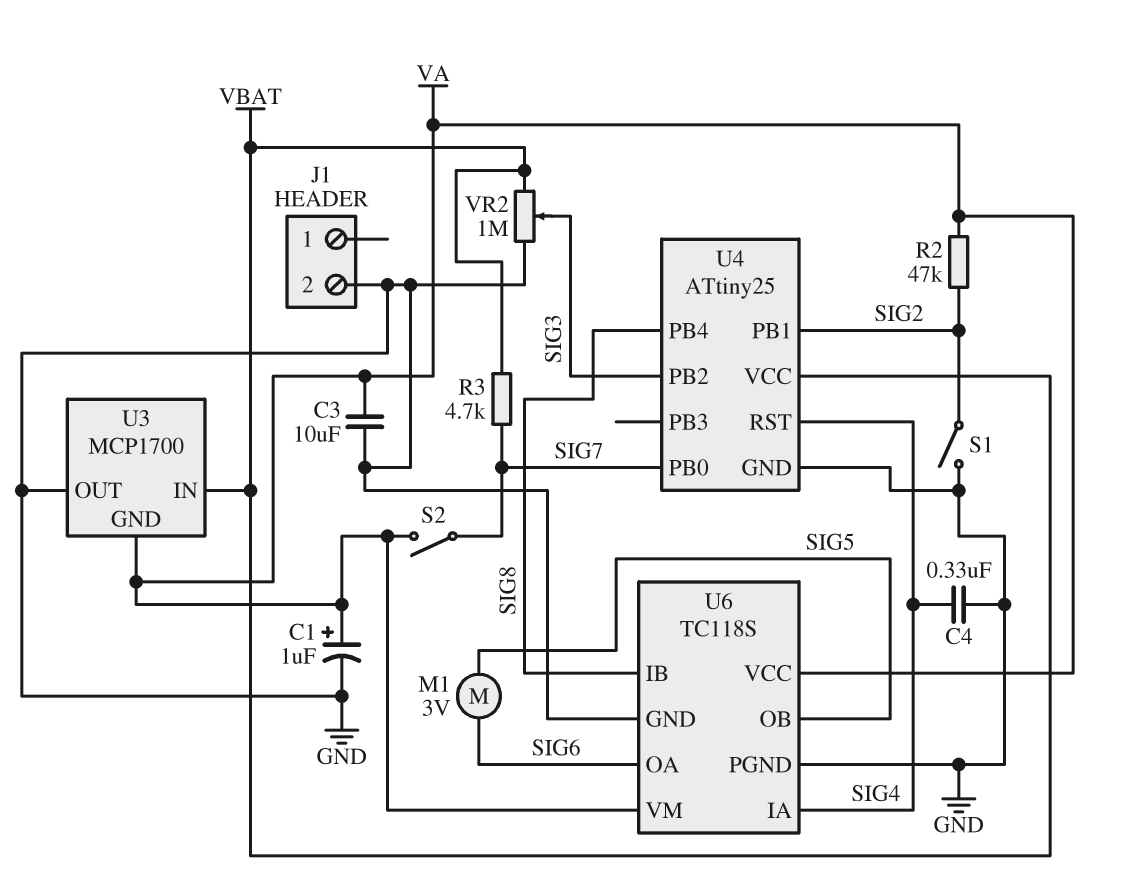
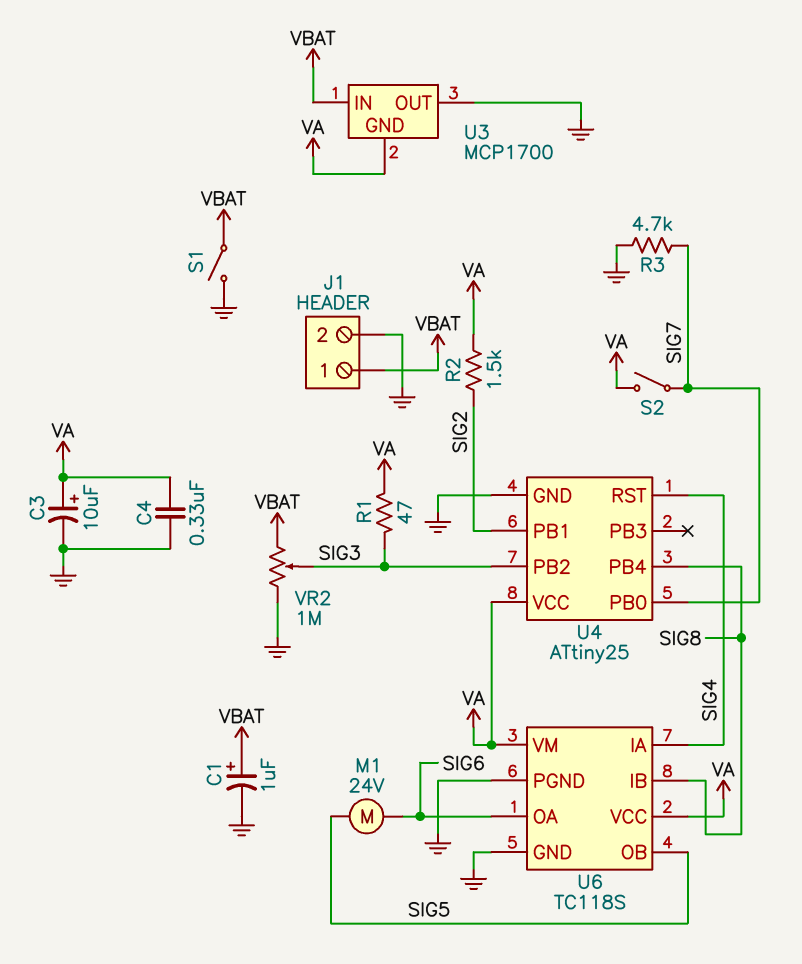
C1: 1uF (plus VA, minus GND) -> 1uF (plus VBAT, minus GND)
C3: 10uF (GND, VA) -> 10uF (plus VA, minus GND)
C4: 330nF (GND, SIG4) -> 330nF (GND, VA)
J1 pin 1: none -> VBAT
M1: motor 3V (SIG5, SIG6) -> motor 24V (SIG5, SIG6)
R1: none -> 47 (SIG3, VA)
R2: 47k (SIG2, VA) -> 1.5k (SIG2, VA)
R3: 4.7k (SIG7, VBAT) -> 4.7k (GND, SIG7)
S1: switch (GND, SIG2) -> switch (GND, VBAT)
U4 pin VCC: VBAT -> VA

